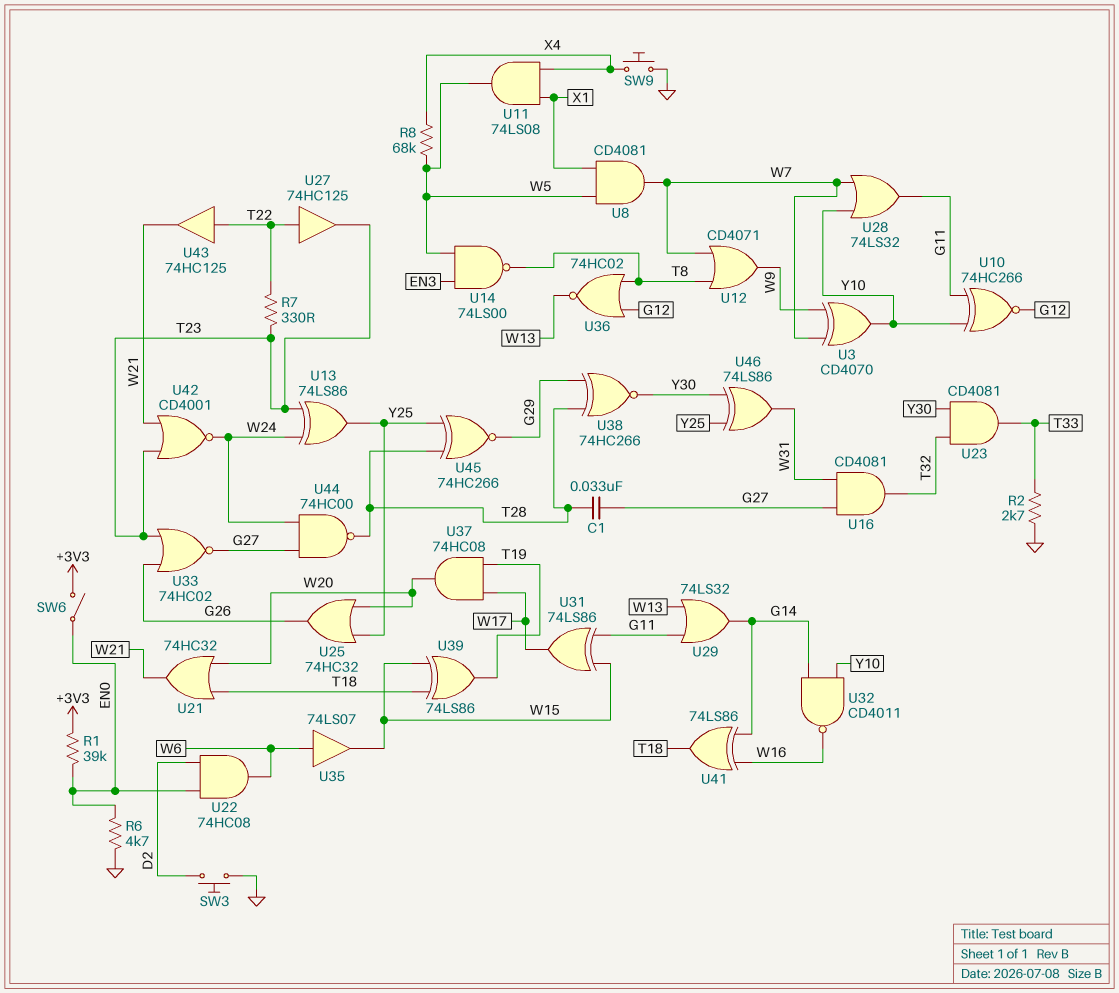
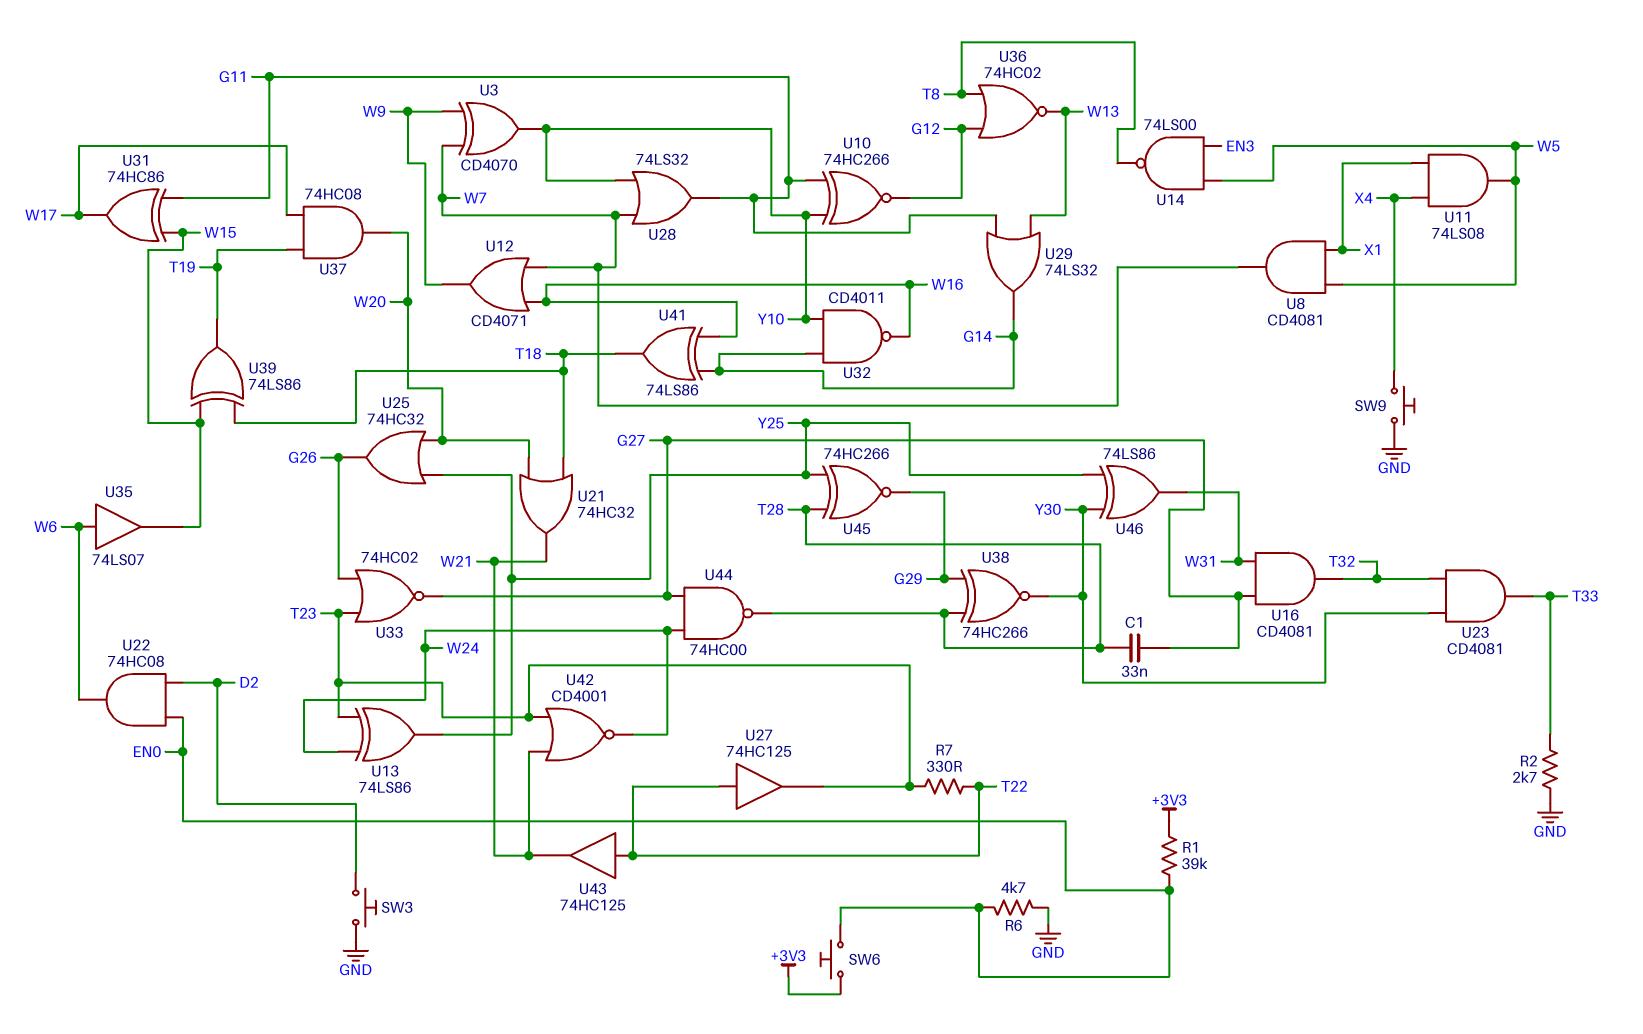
R8: 68k (W5, X4) -> none
SW6: switch (+3V3, EN0) -> button (+3V3, EN0)
U12: OR CD4071 (in T8, in W7, out W9) -> OR CD4071 (in W7, in W16, out W9)
U31: XOR 74LS86 (in G11, in W15, out W17) -> XOR 74HC86 (in G11, in W15, out W17)

